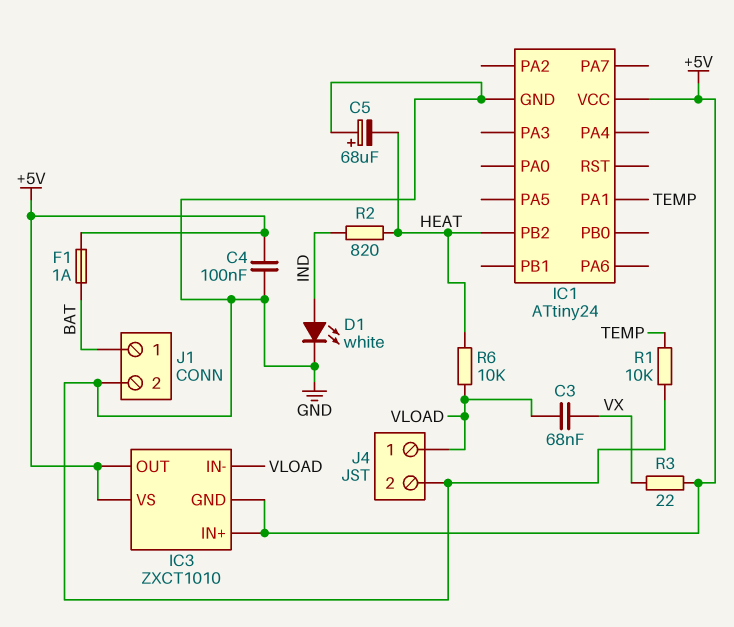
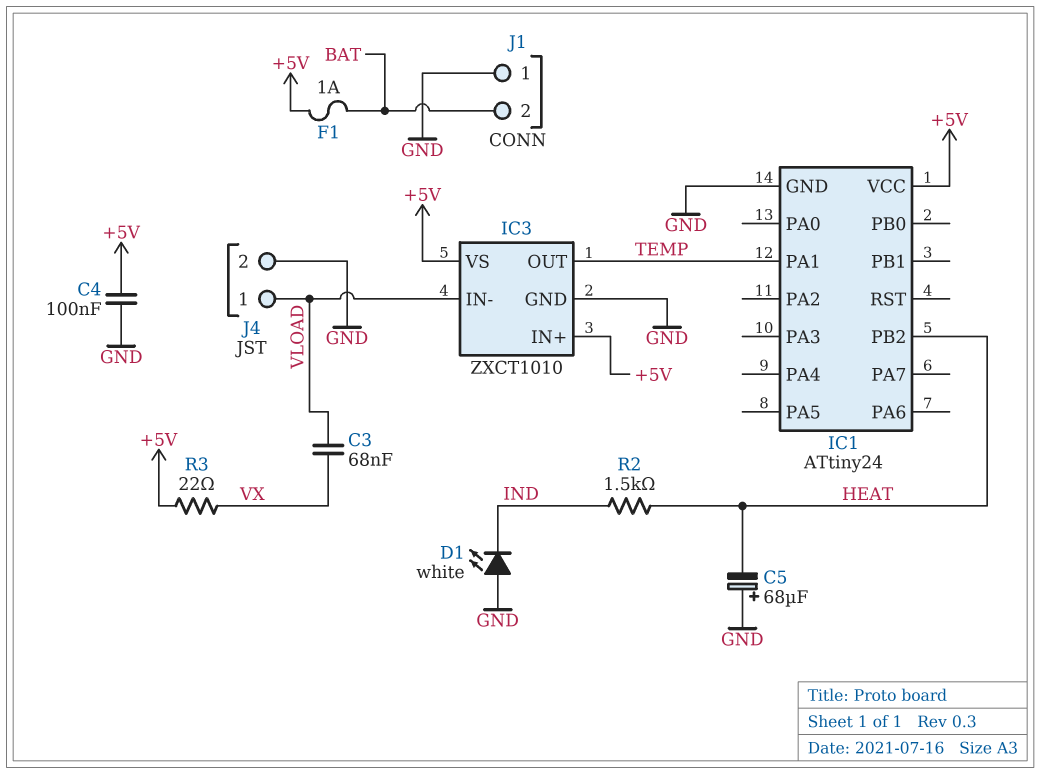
D1: LED white (A IND, K GND) -> LED white (A GND, K IND)
IC3 pin GND: +5V -> GND
IC3 pin OUT: +5V -> TEMP
J1 pin 1: BAT -> GND
J1 pin 2: GND -> BAT
R1: 10k (GND, TEMP) -> none
R2: 820 (HEAT, IND) -> 1.5k (HEAT, IND)
R6: 10k (HEAT, VLOAD) -> none

